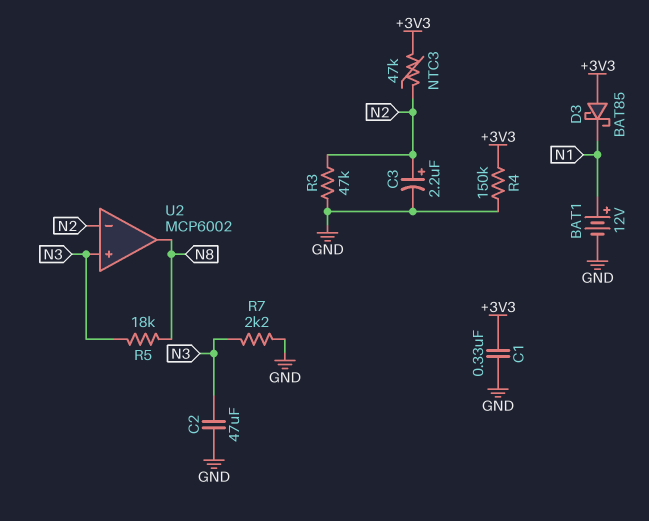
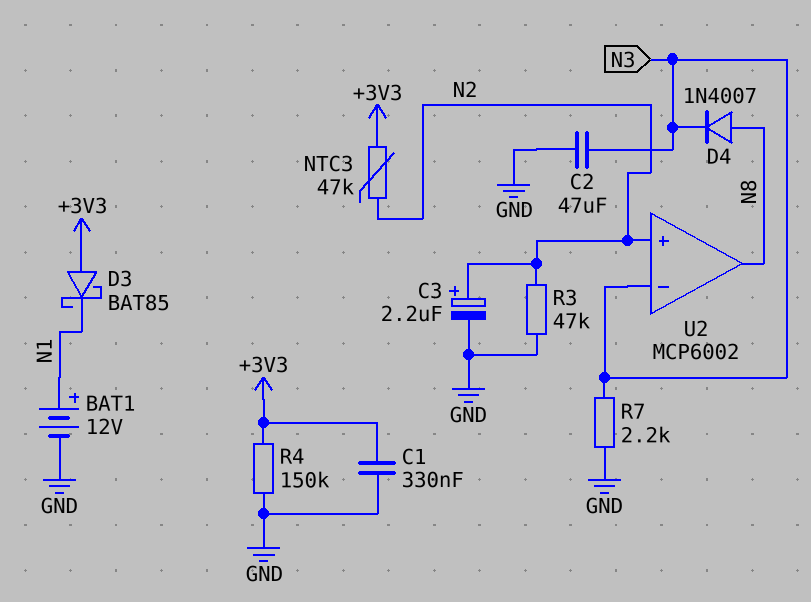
D4: none -> diode 1N4007 (A N8, K N3)
R5: 18k (N3, N8) -> none
U2 pin in+: N3 -> N2
U2 pin in-: N2 -> N3

